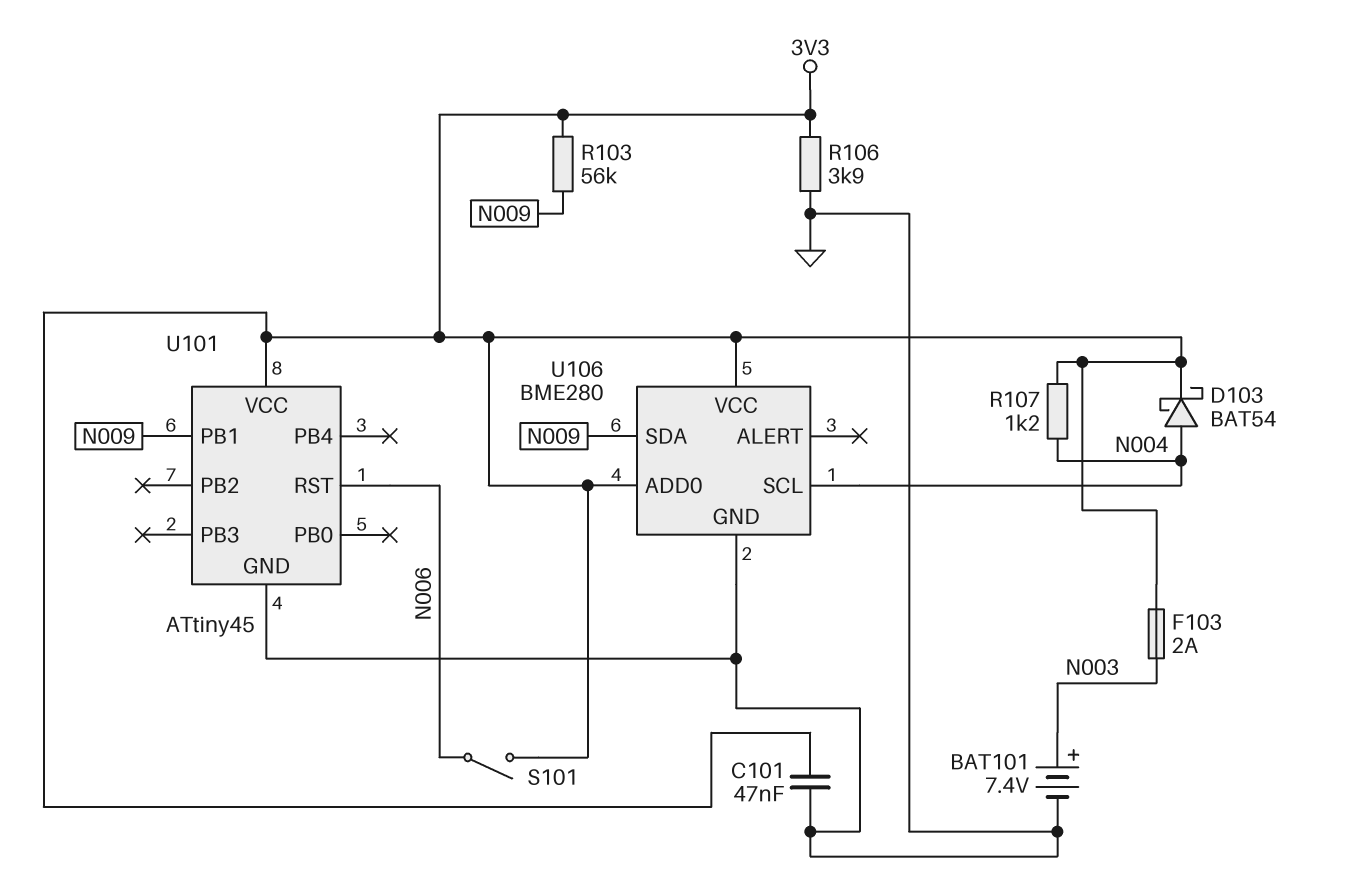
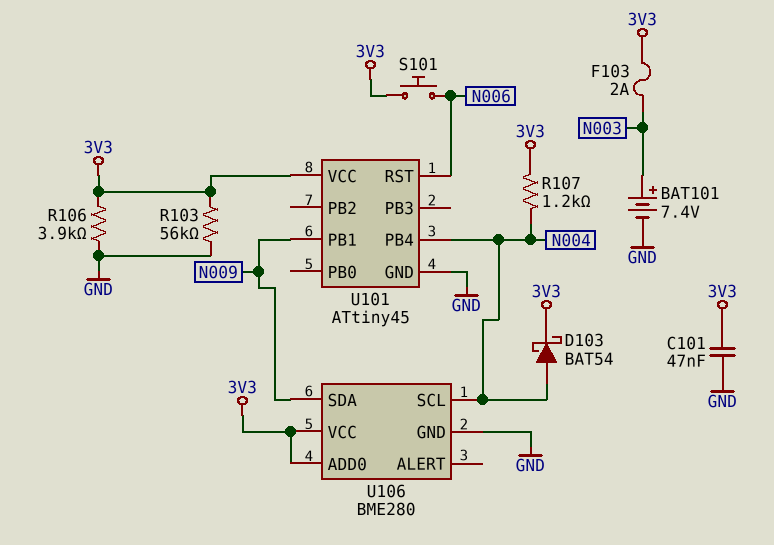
R103: 56k (3V3, N009) -> 56k (3V3, GND)
S101: switch (3V3, N006) -> button (3V3, N006)
U101 pin PB4: none -> N004

